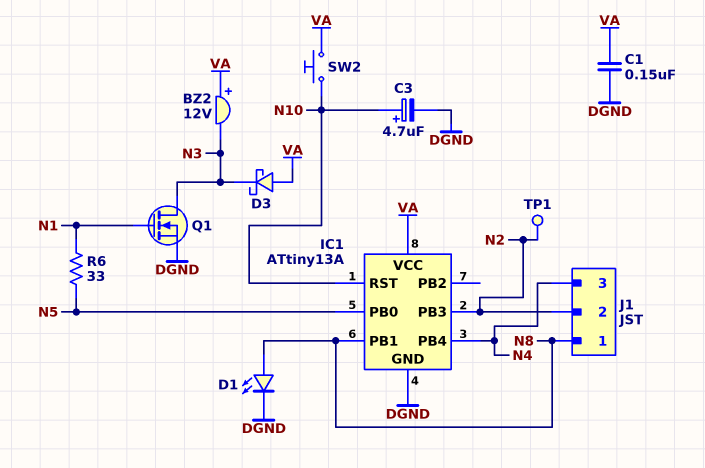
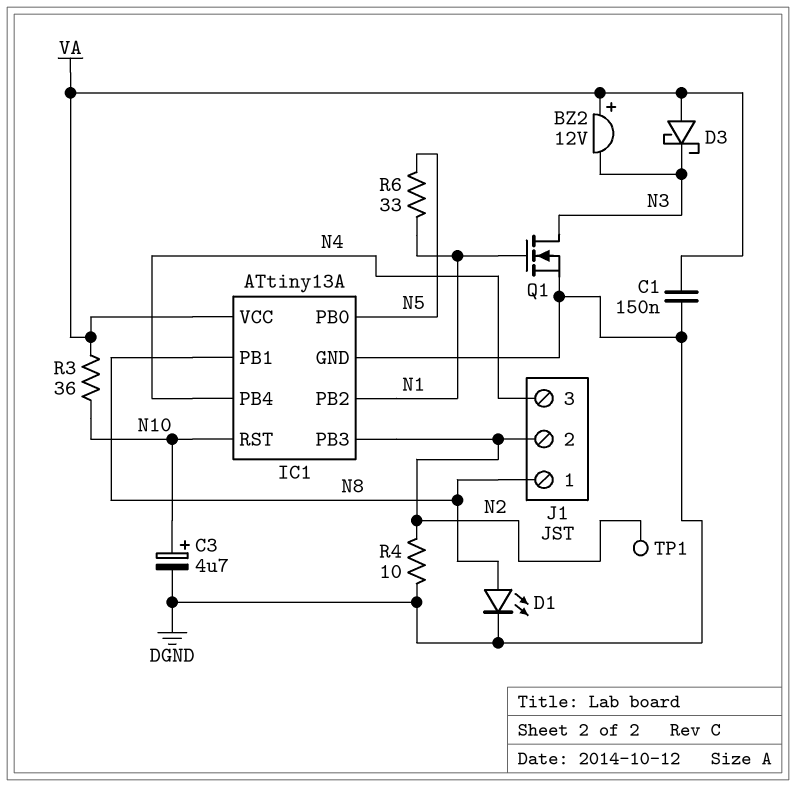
IC1 pin PB2: none -> N1
R3: none -> 36 (N10, VA)
R4: none -> 10 (DGND, N2)
SW2: button (N10, VA) -> none

